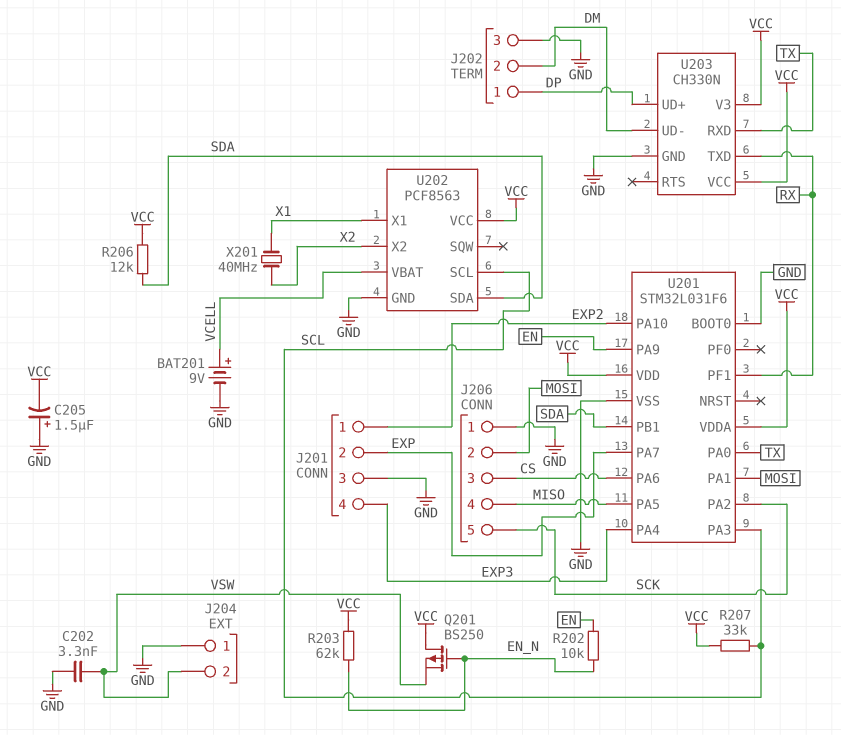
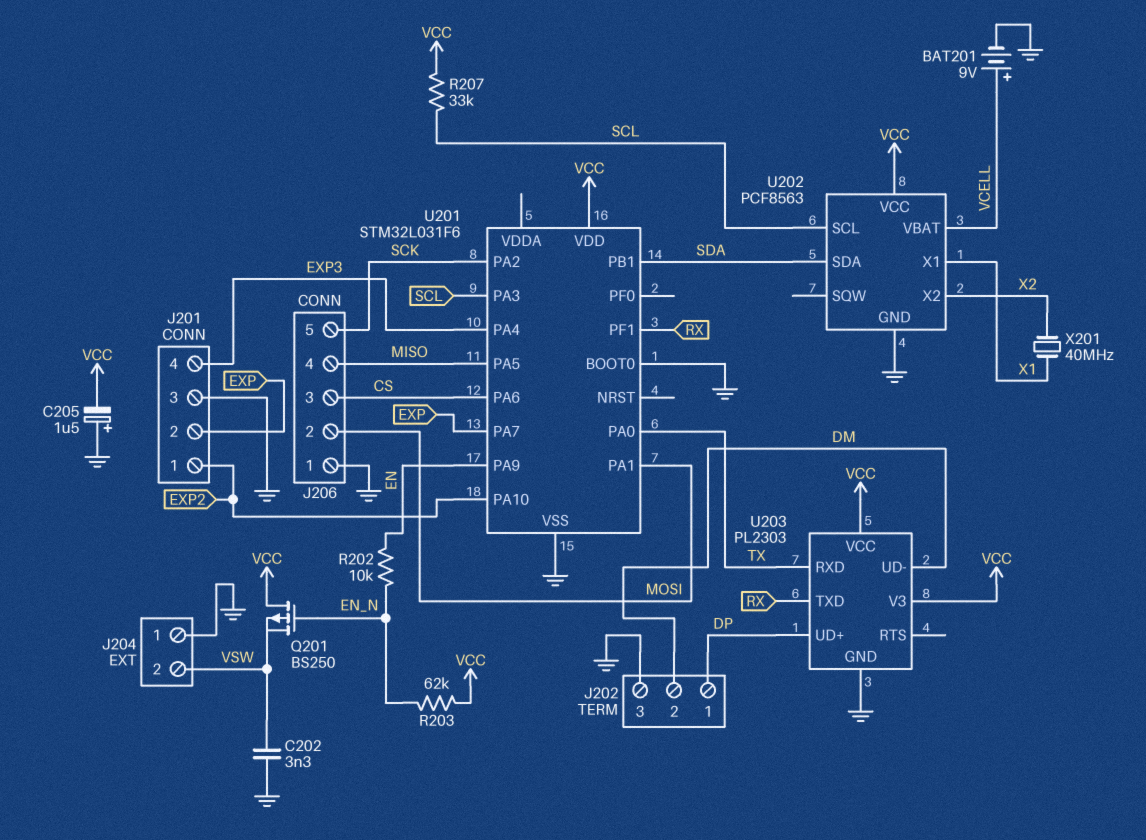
R206: 12k (SDA, VCC) -> none
U201 pin VDDA: VCC -> none
U203: CH330N -> PL2303

